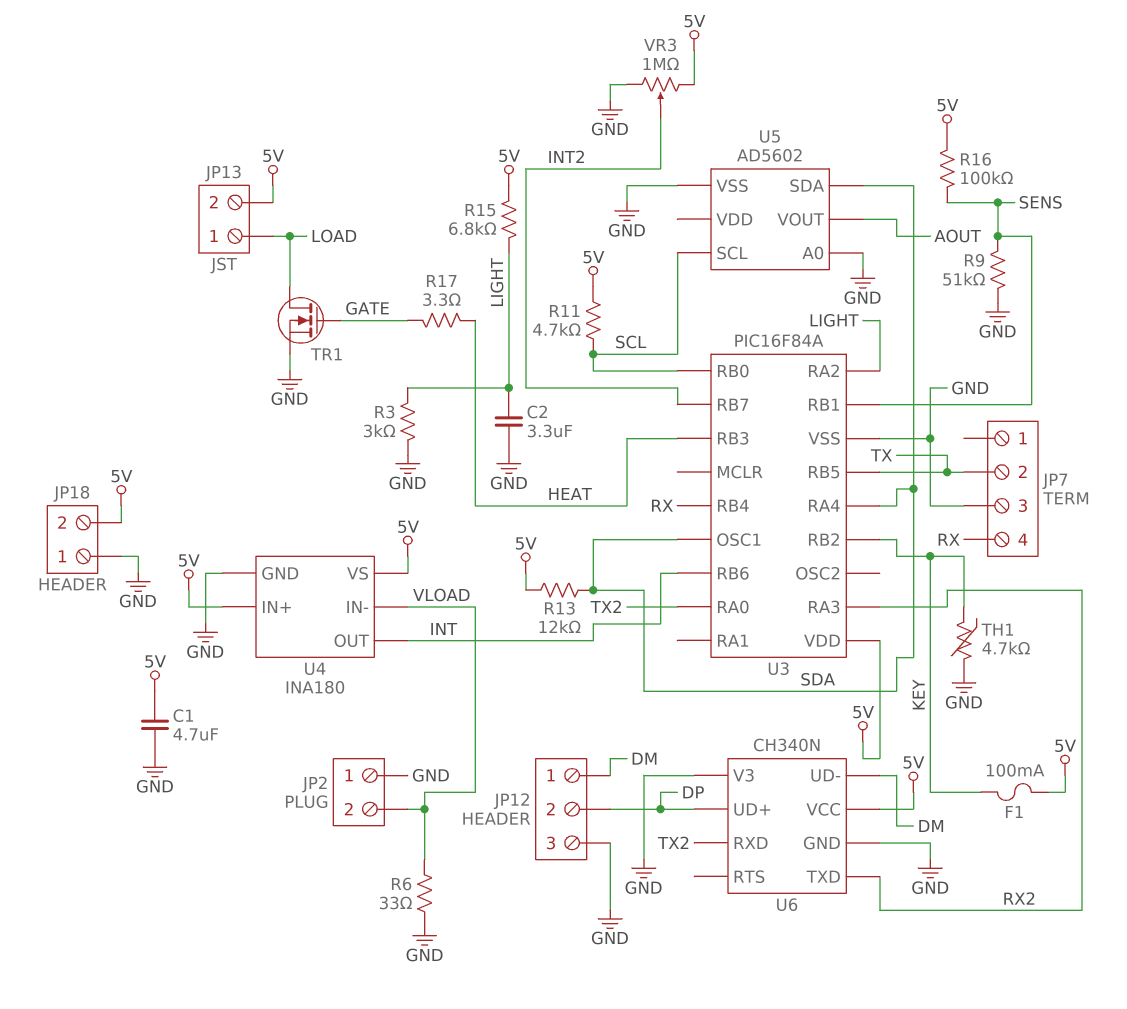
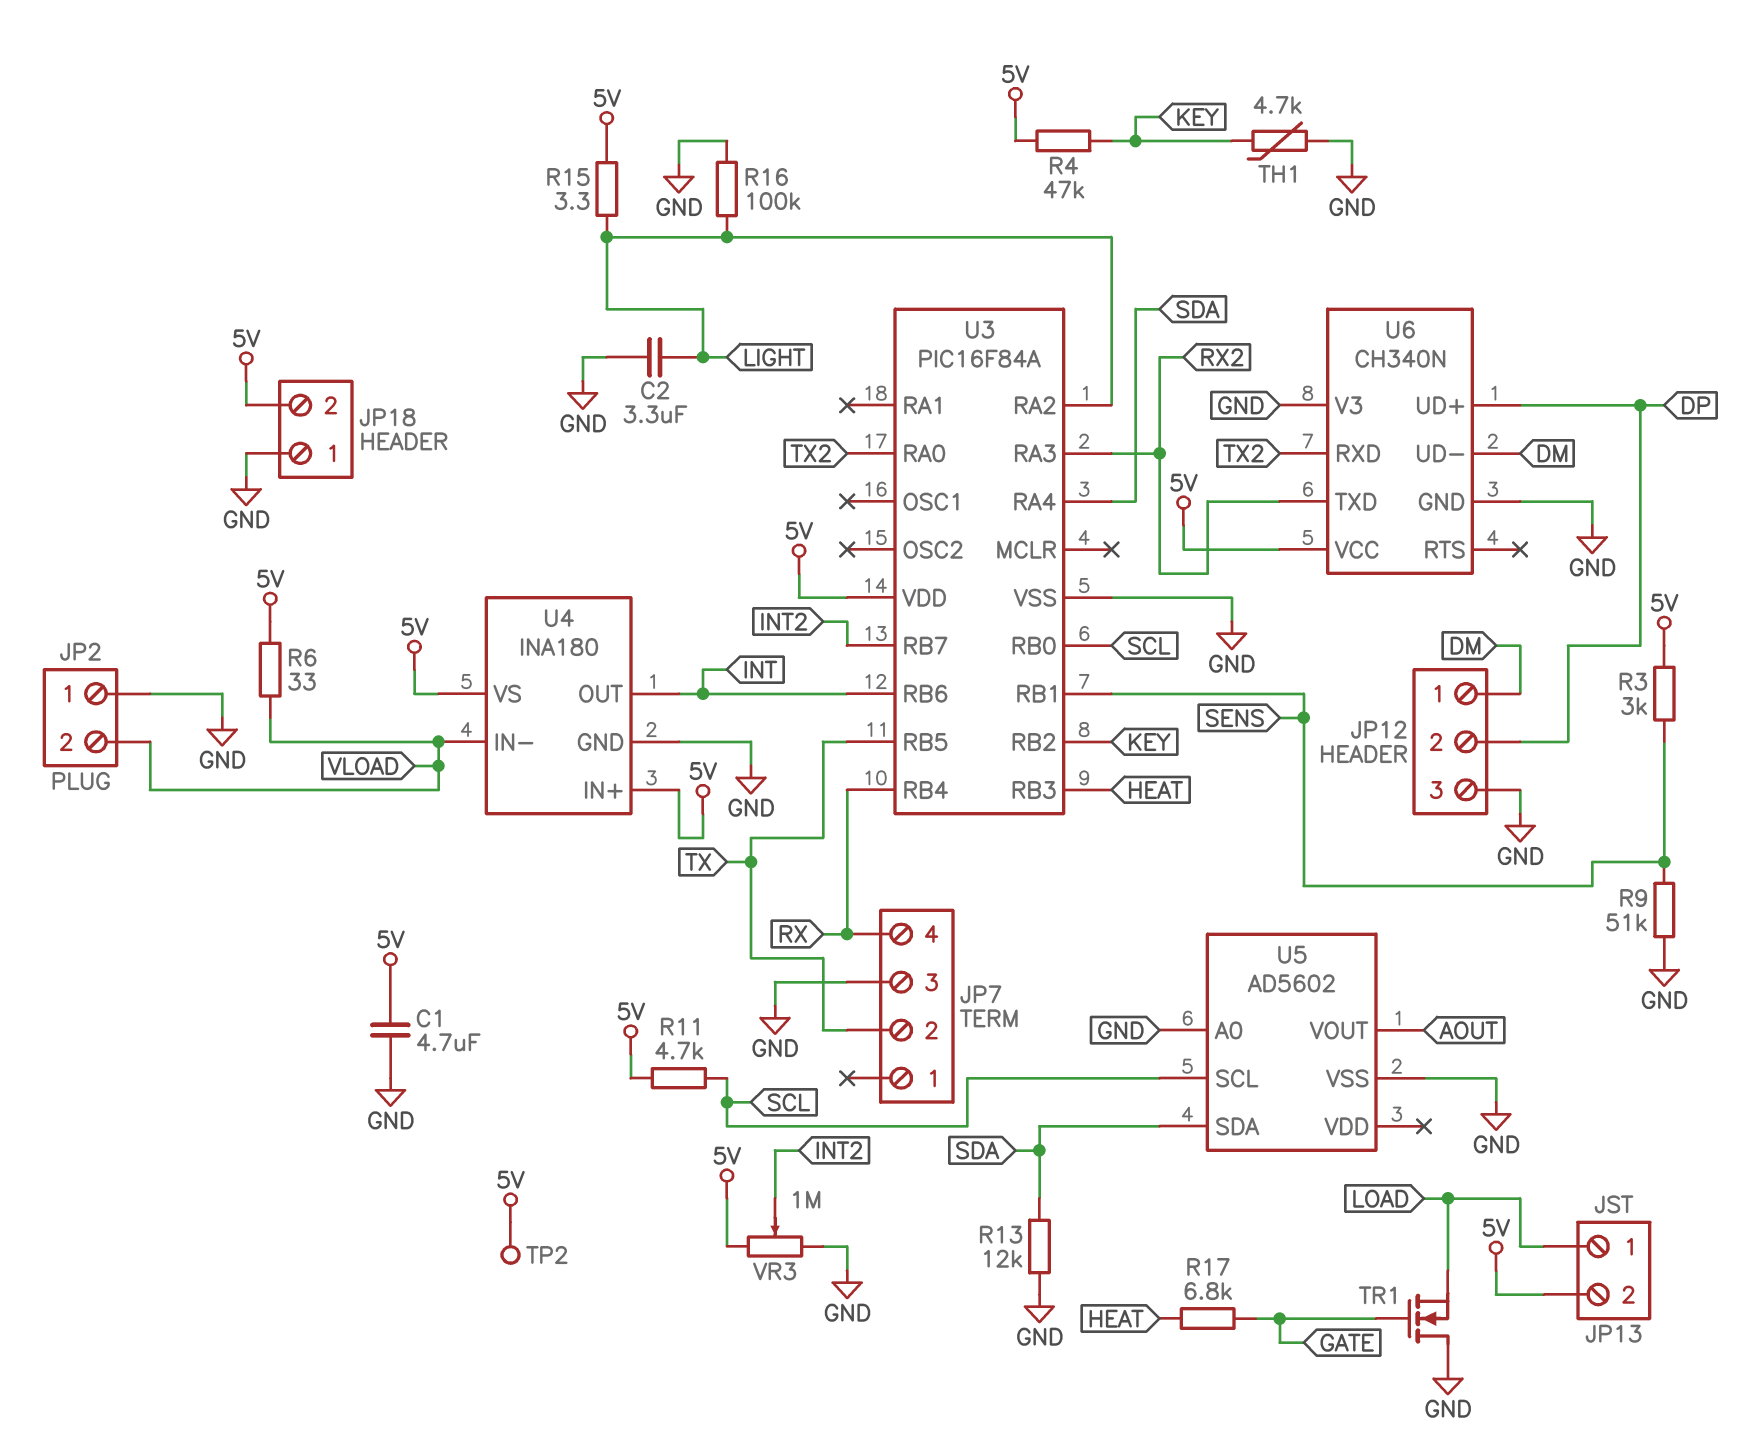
F1: 100mA (5V, KEY) -> none
R3: 3k (GND, LIGHT) -> 3k (5V, SENS)
R4: none -> 47k (5V, KEY)
R6: 33 (GND, VLOAD) -> 33 (5V, VLOAD)
R13: 12k (5V, SDA) -> 12k (GND, SDA)
R15: 6.8k (5V, LIGHT) -> 3.3 (5V, LIGHT)
R16: 100k (5V, SENS) -> 100k (GND, LIGHT)
R17: 3.3 (GATE, HEAT) -> 6.8k (GATE, HEAT)
TP2: none -> test point (5V)
TR1: NMOS (G GATE, D LOAD, S GND) -> NMOS (G GATE, D GND, S LOAD)
U3 pin OSC1: SDA -> none

